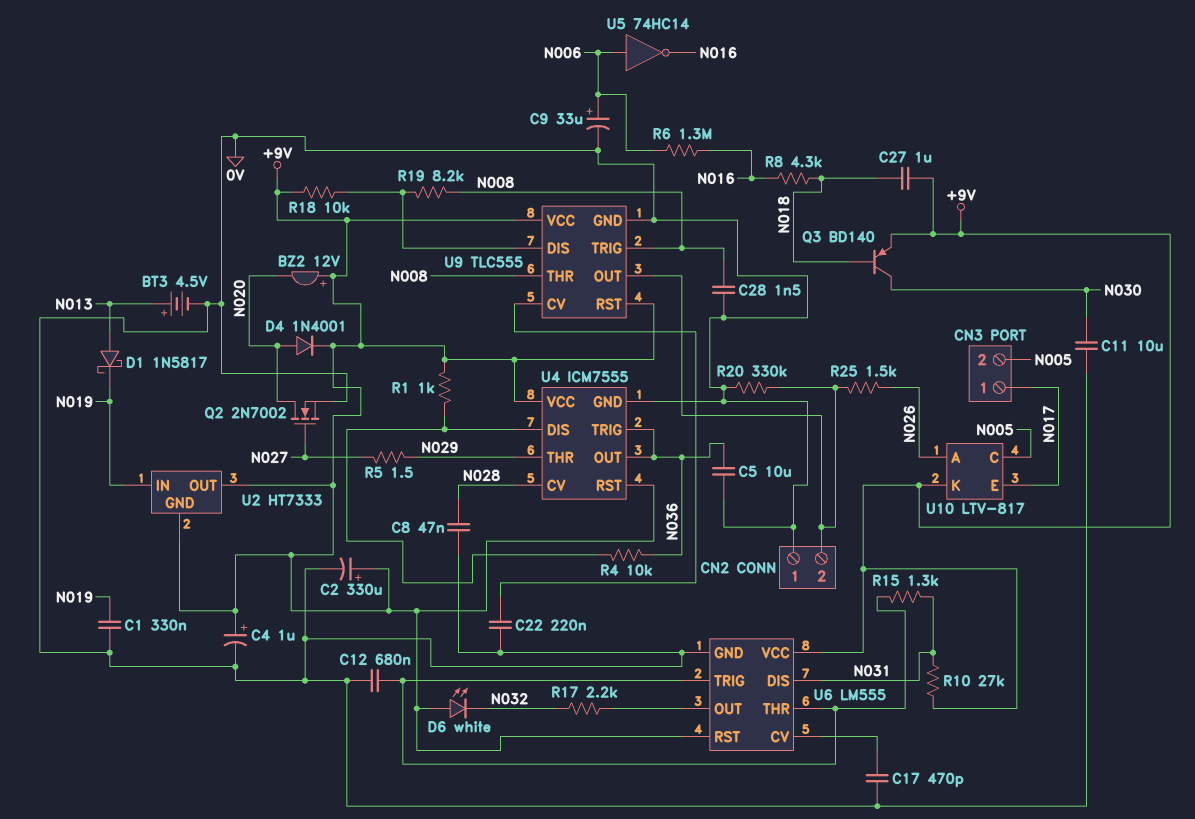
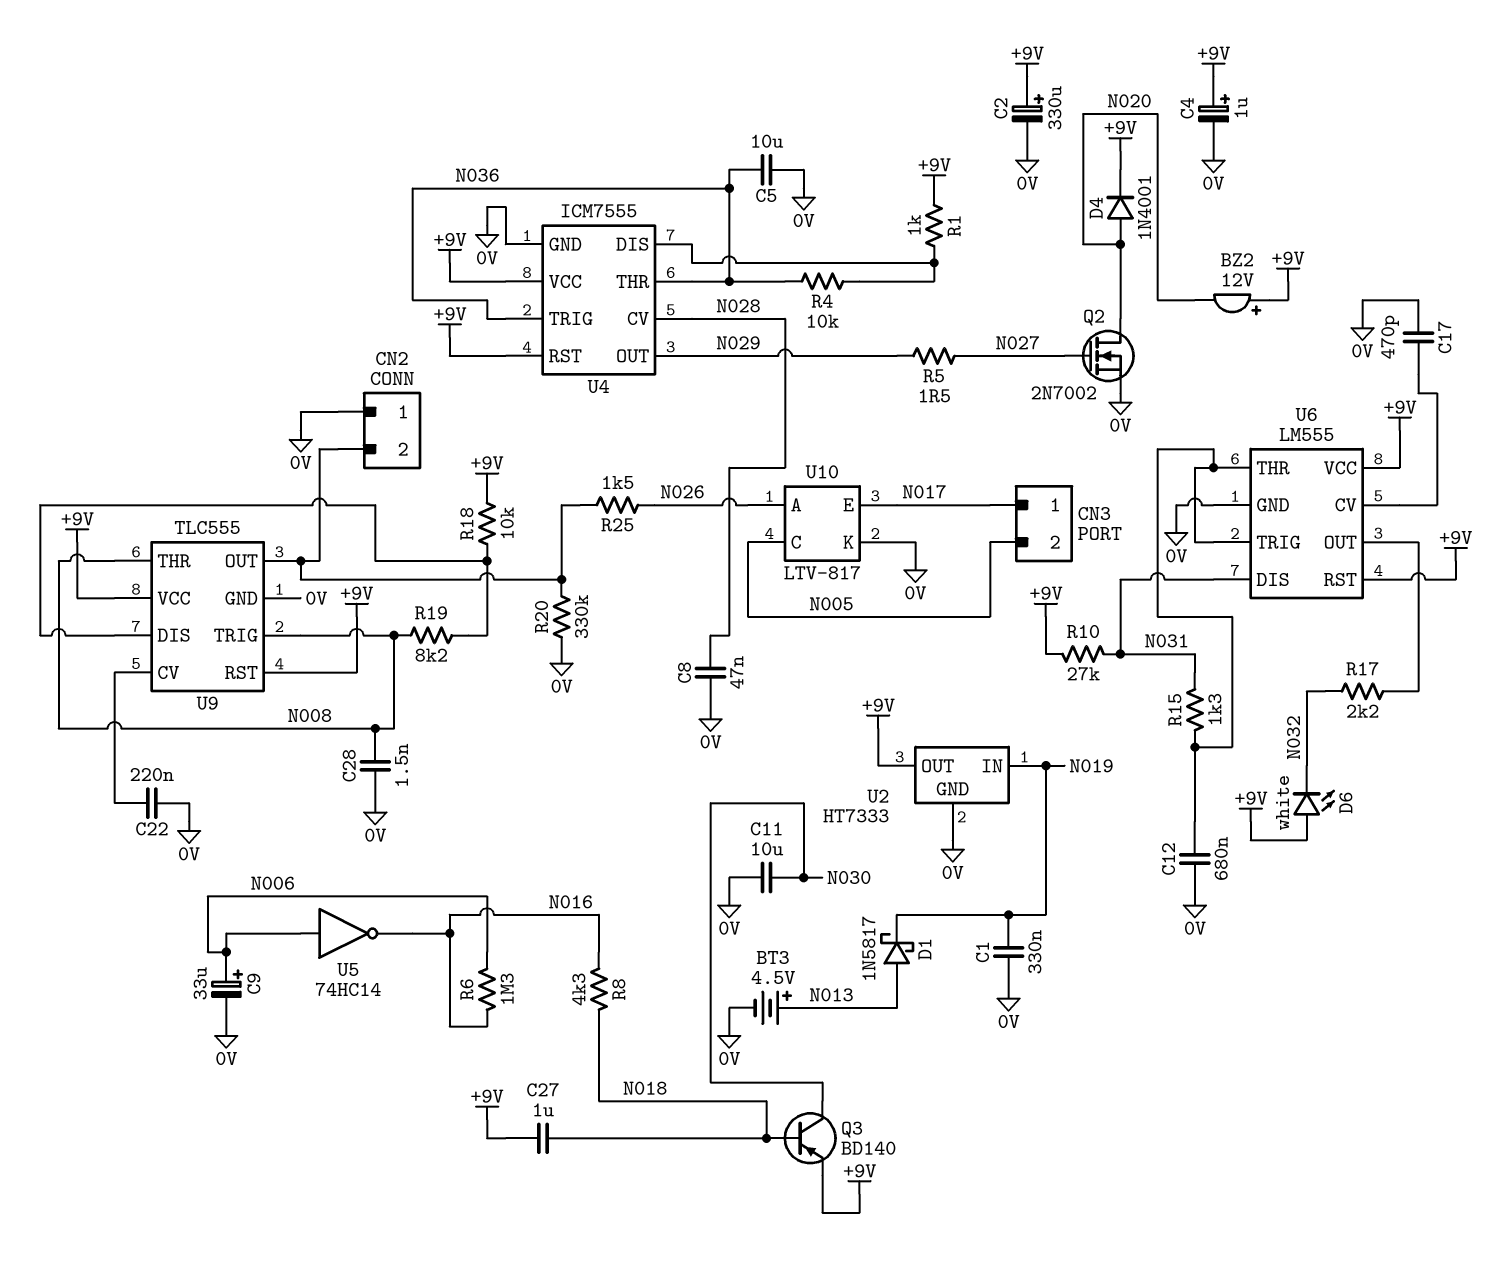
U2 pin GND: +9V -> 0V
U4 pin OUT: N036 -> N029
U4 pin THR: N029 -> N036
U10 pin K: +9V -> 0V

